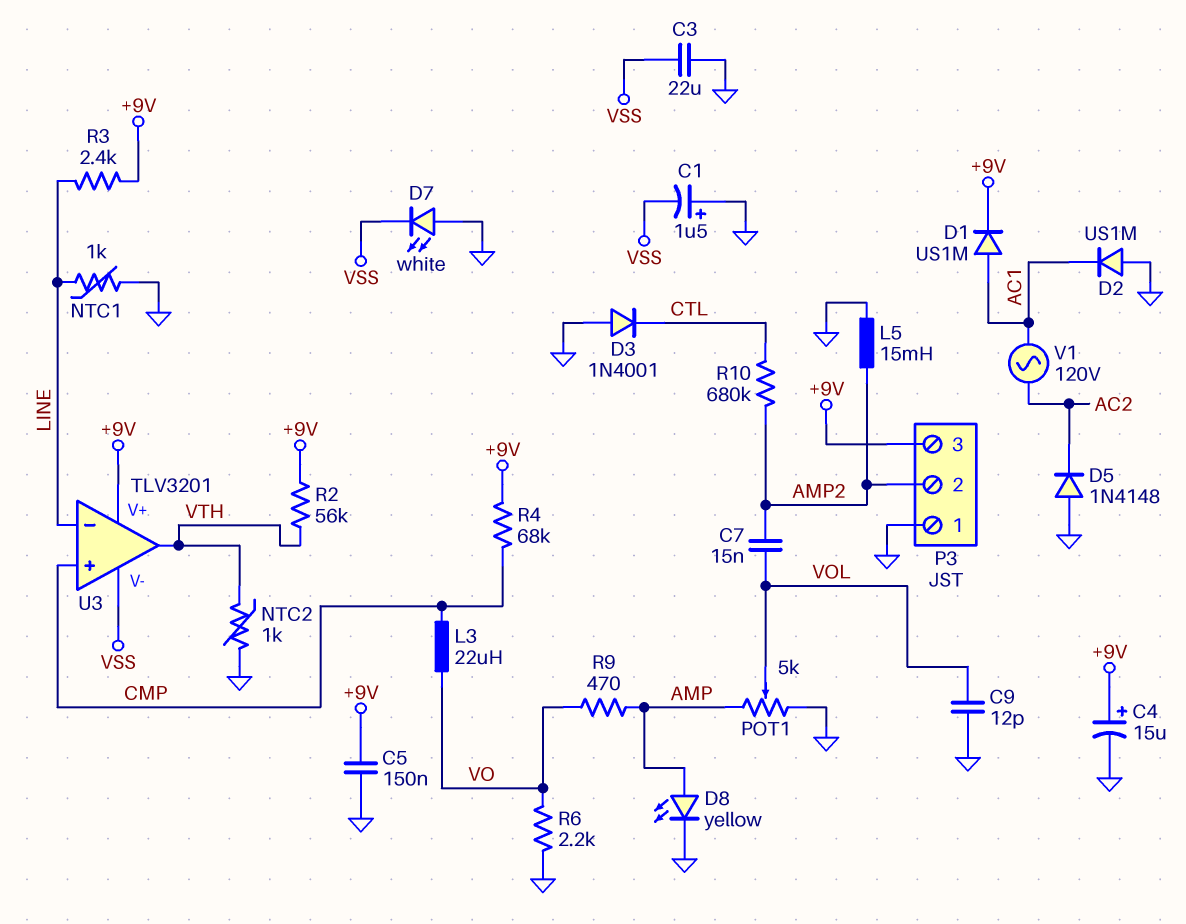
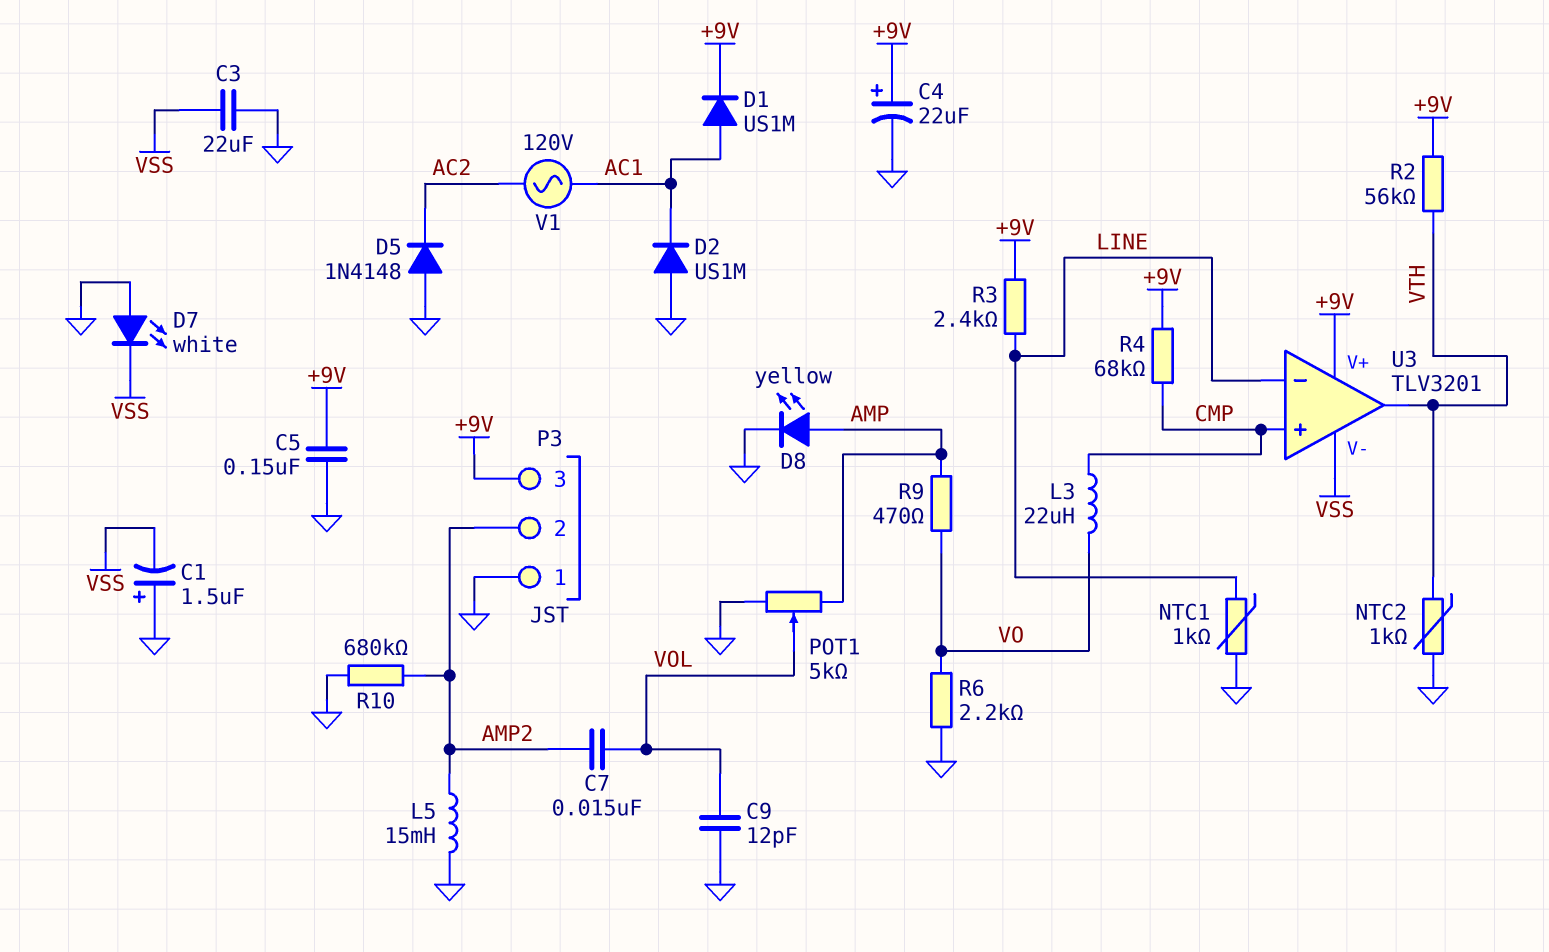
C4: 15uF (plus +9V, minus GND) -> 22uF (plus +9V, minus GND)
D3: diode 1N4001 (A GND, K CTL) -> none
R10: 680k (AMP2, CTL) -> 680k (AMP2, GND)

